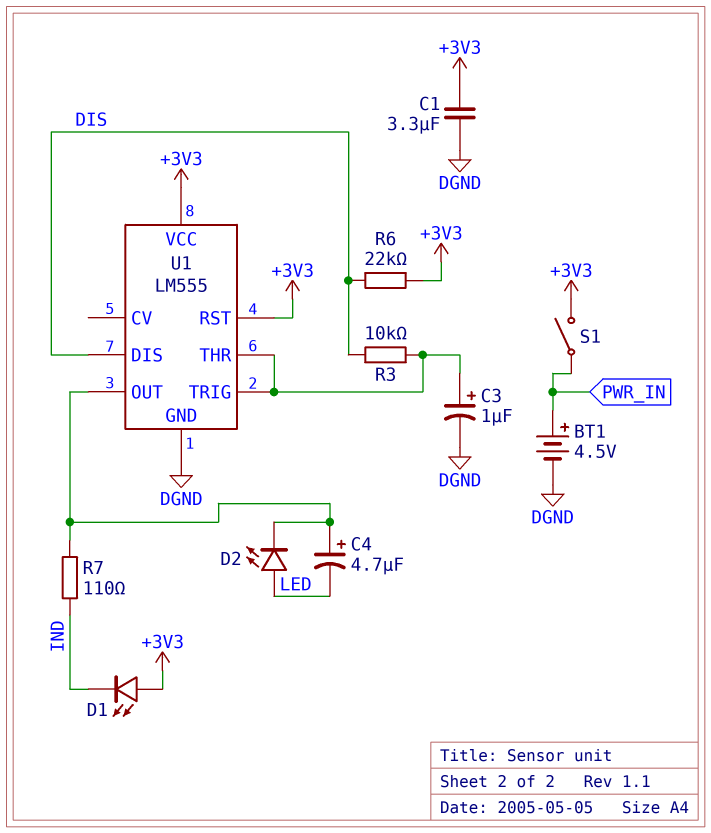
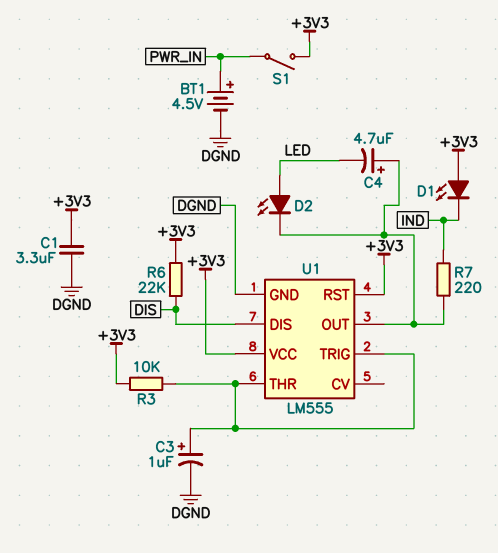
R3: 10k (DIS, U1/THR) -> 10k (+3V3, U1/THR)
R7: 110 (IND, U1/OUT) -> 220 (IND, U1/OUT)

